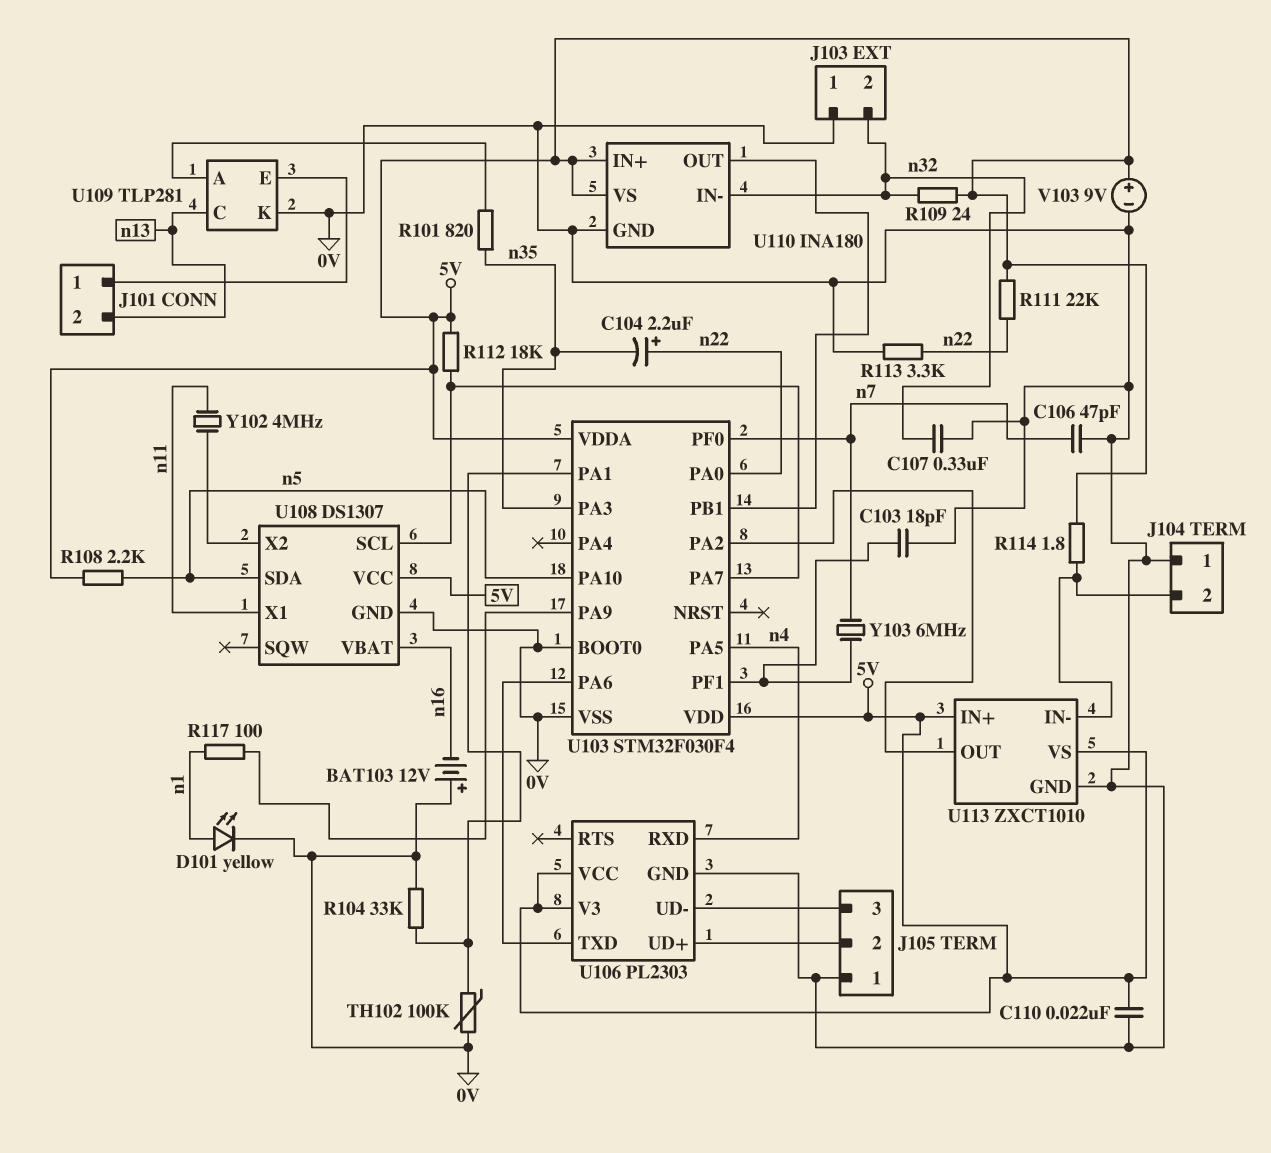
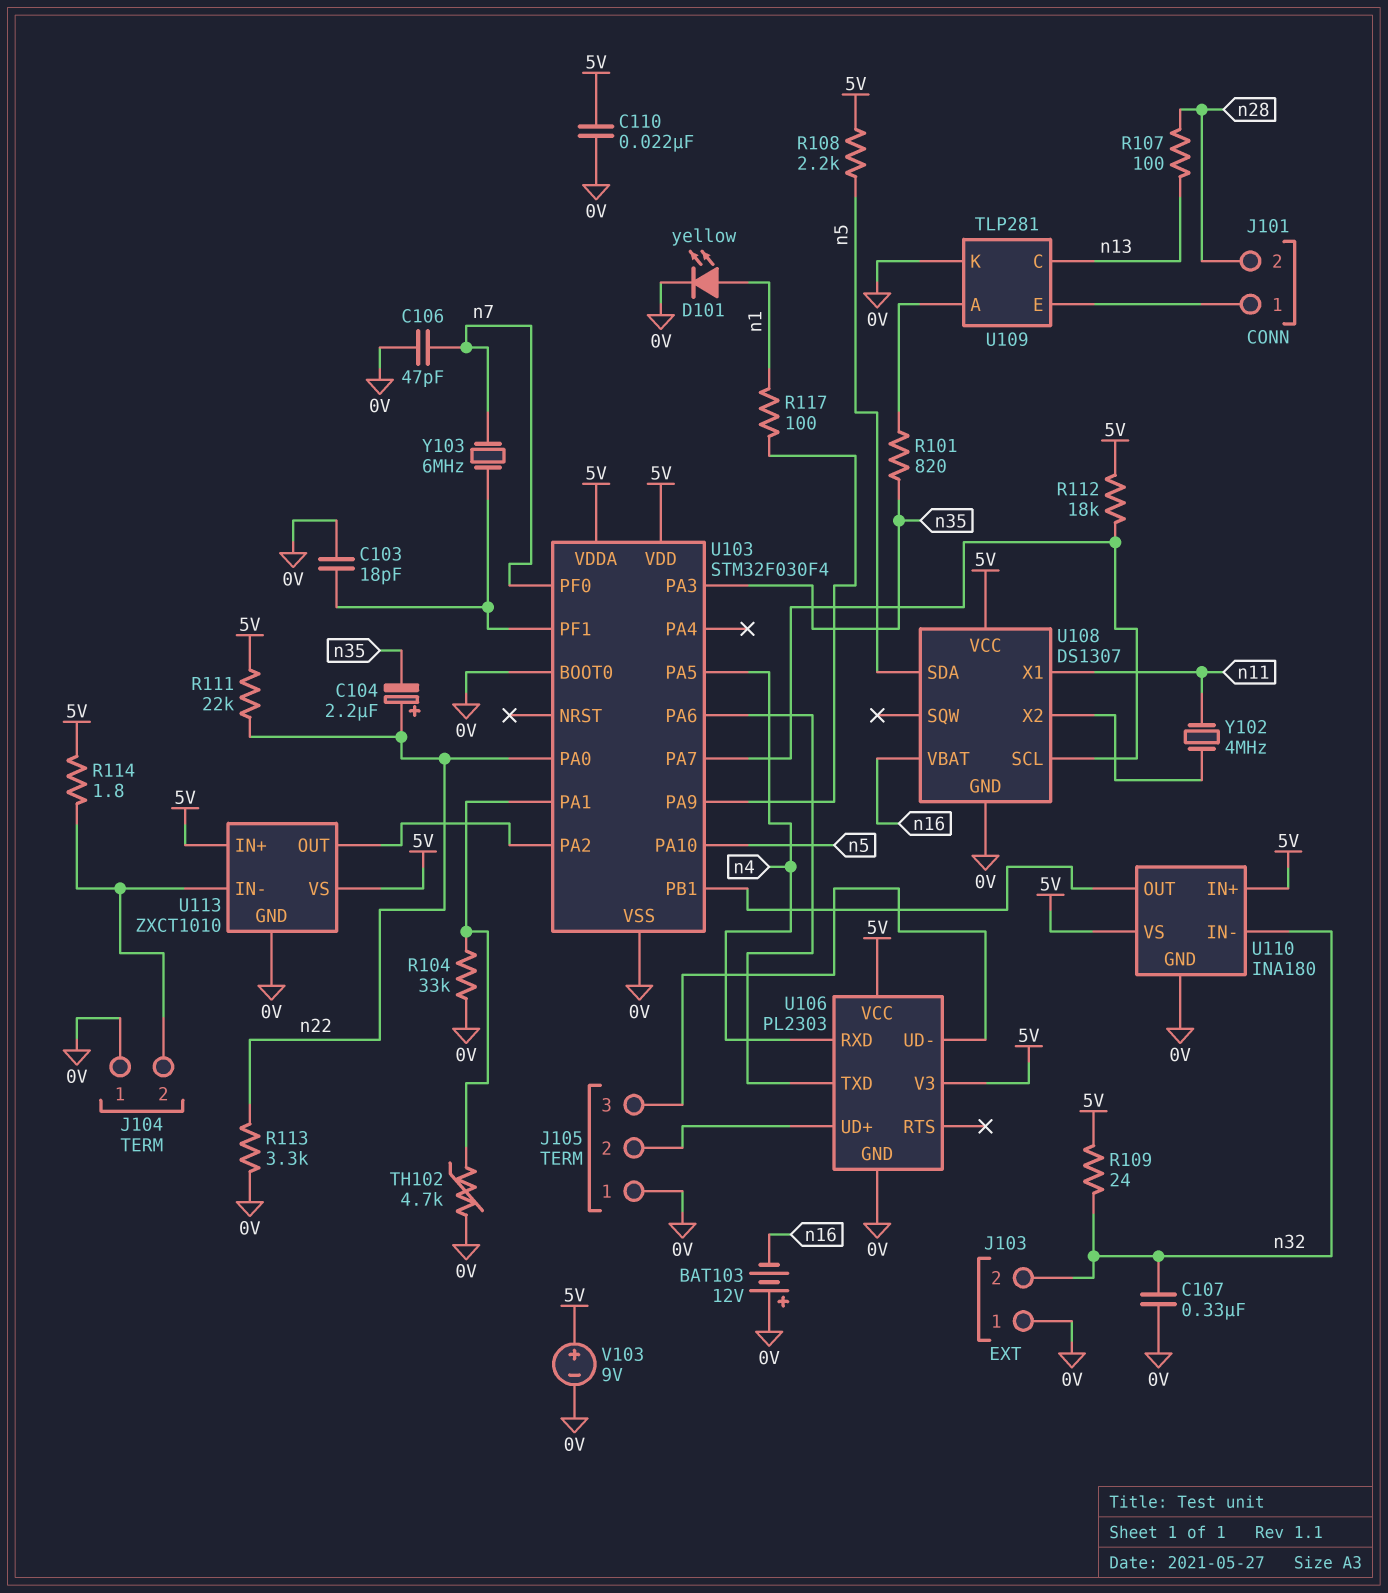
J101 pin 2: n13 -> n28
R107: none -> 100 (n13, n28)
TH102: 100k (0V, U103/PA1) -> 4.7k (0V, U103/PA1)

